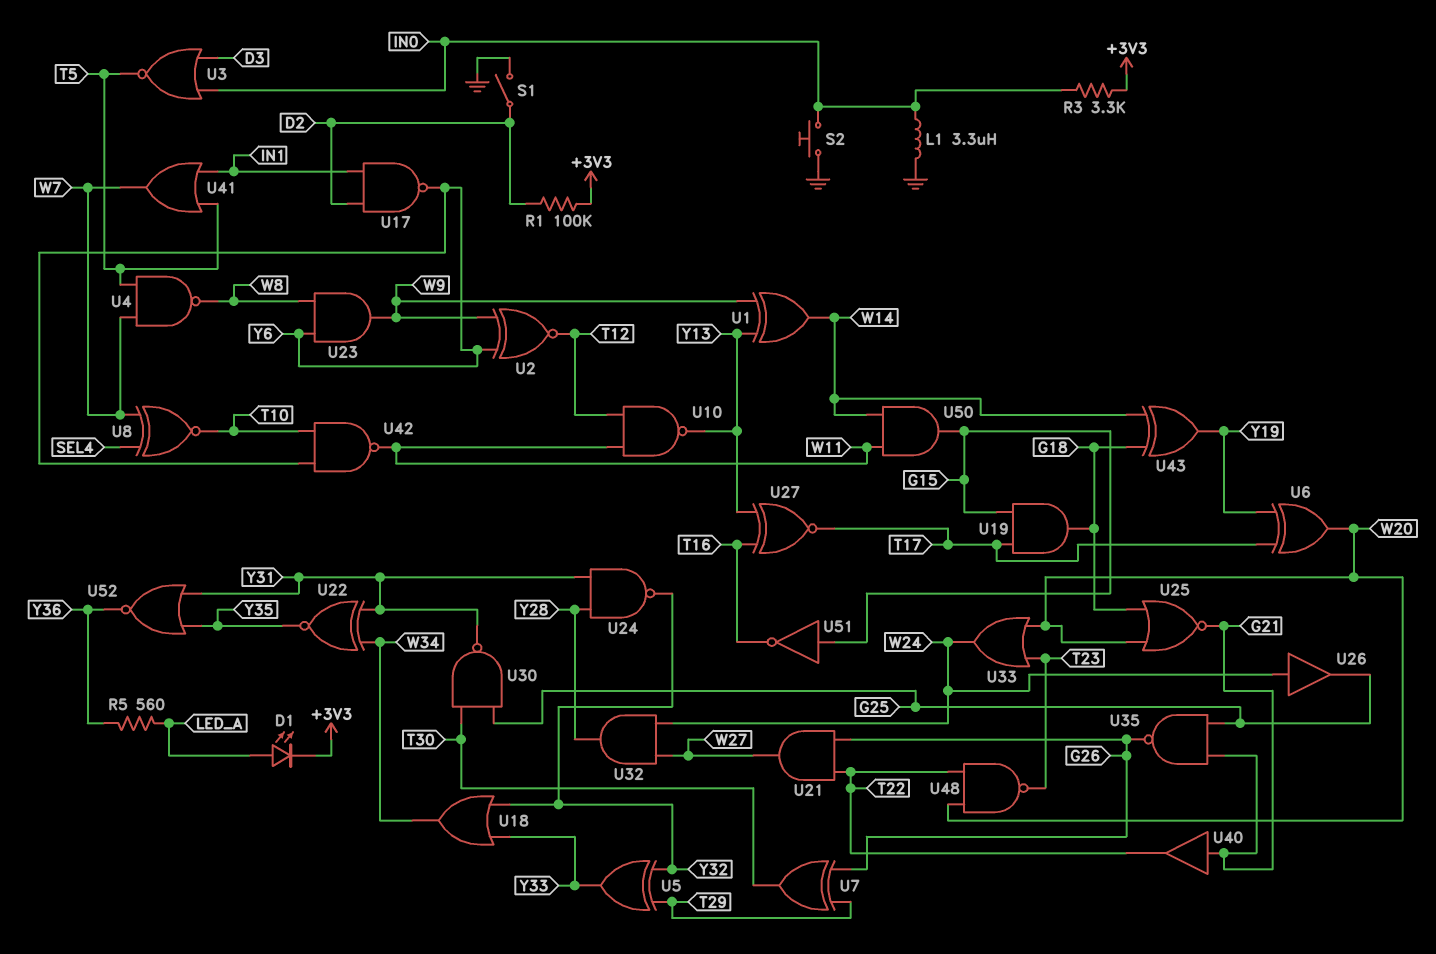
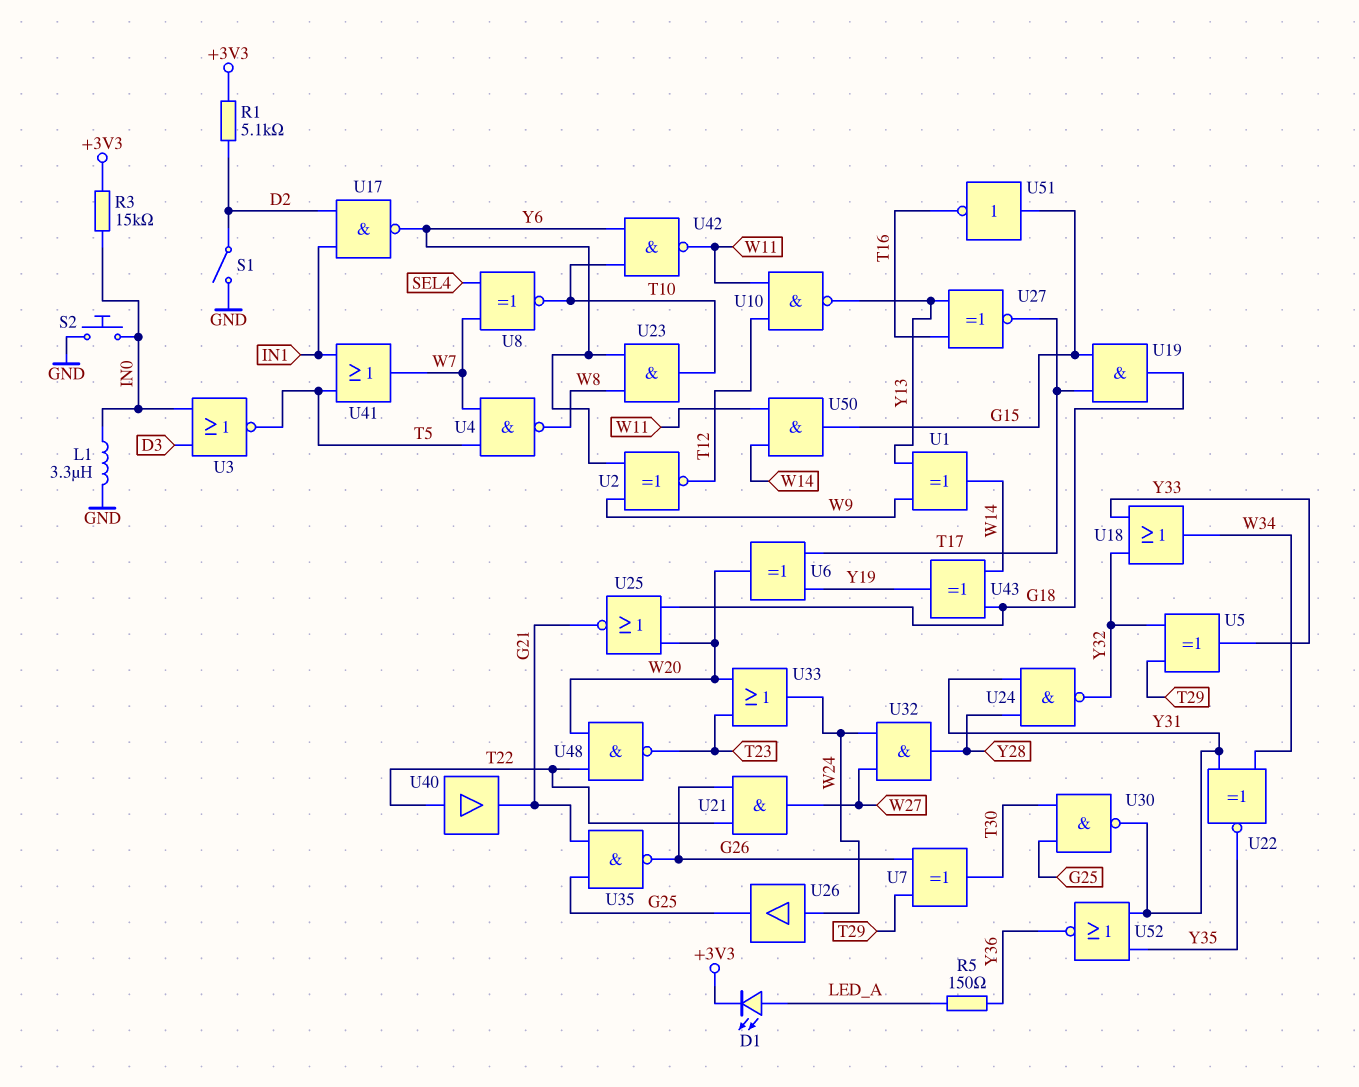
R1: 100k (+3V3, D2) -> 5.1k (+3V3, D2)
R3: 3.3k (+3V3, IN0) -> 15k (+3V3, IN0)
R5: 560 (LED_A, Y36) -> 150 (LED_A, Y36)
U23: AND (in W8, in Y6, out W9) -> AND (in W8, in Y6, out T10)
U40: buffer (in G21, out T22) -> buffer (in T22, out G21)

